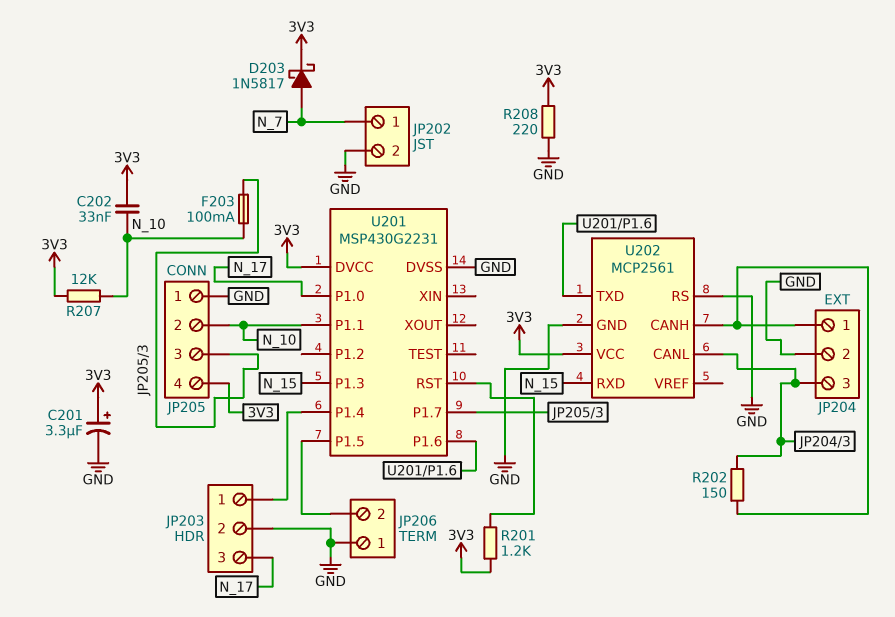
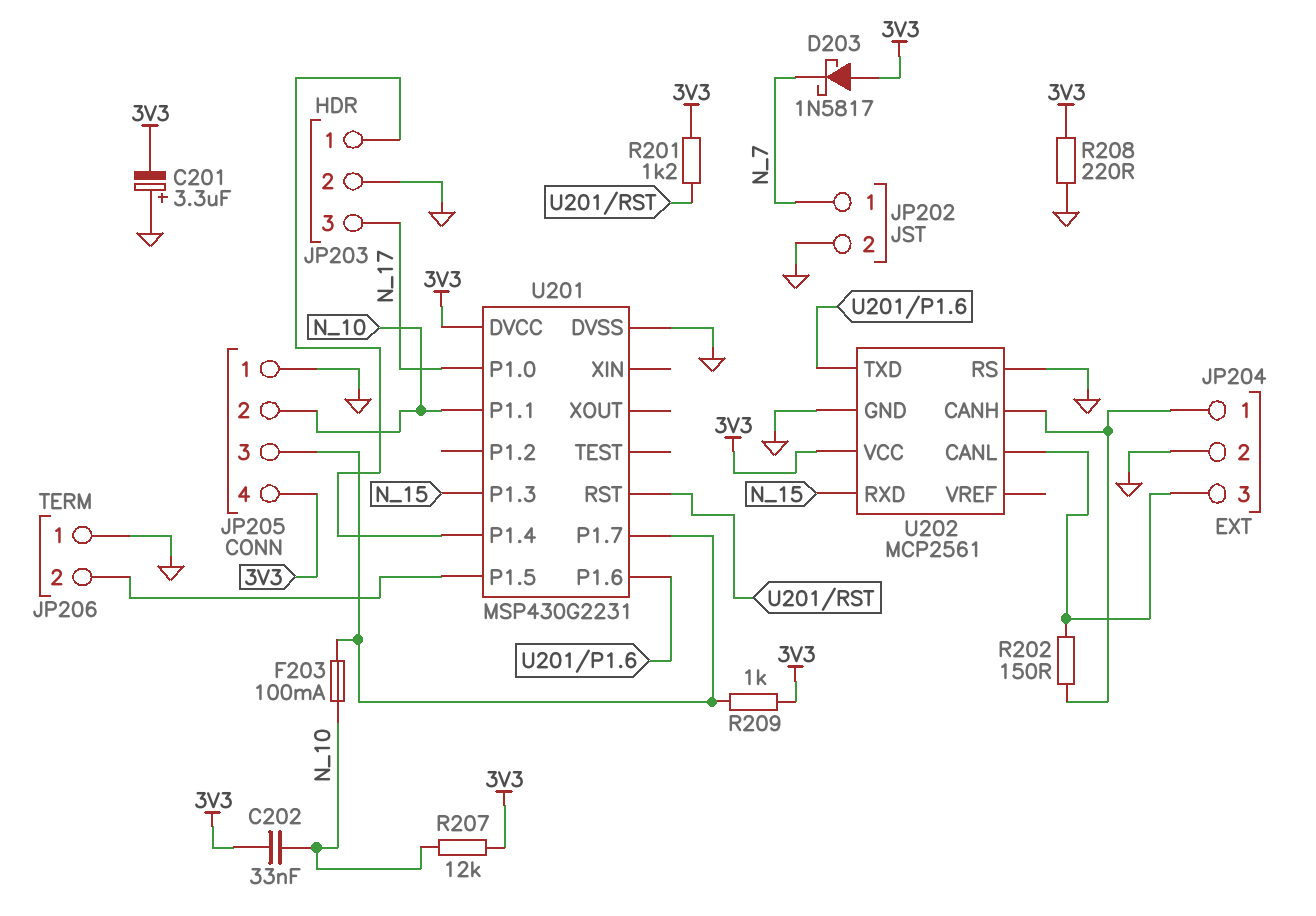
C201: 3.3uF (plus 3V3, minus GND) -> 3.3uF (plus GND, minus 3V3)
D203: schottky 1N5817 (A N_7, K 3V3) -> schottky 1N5817 (A 3V3, K N_7)
R209: none -> 1k (3V3, JP205/3)

